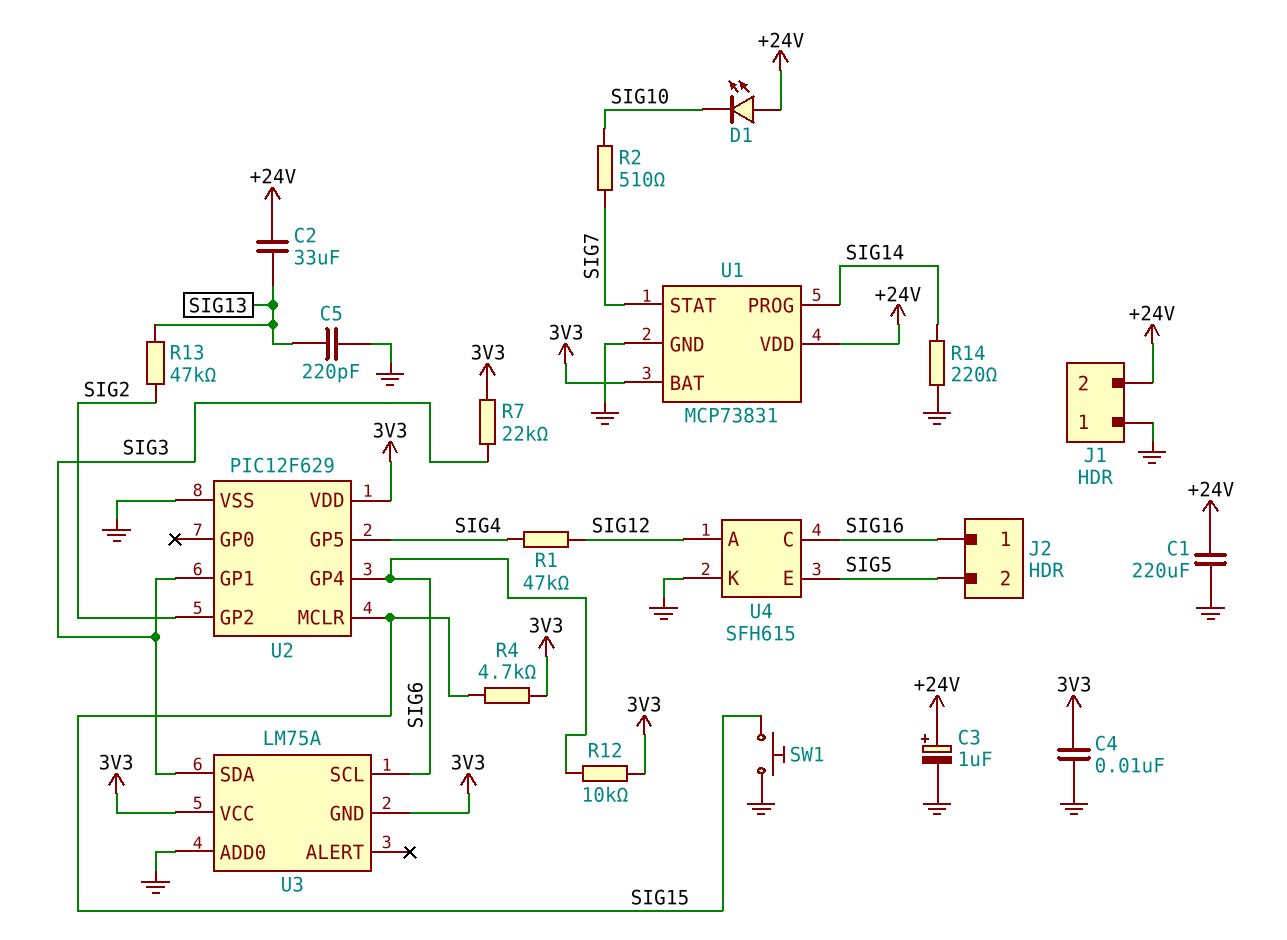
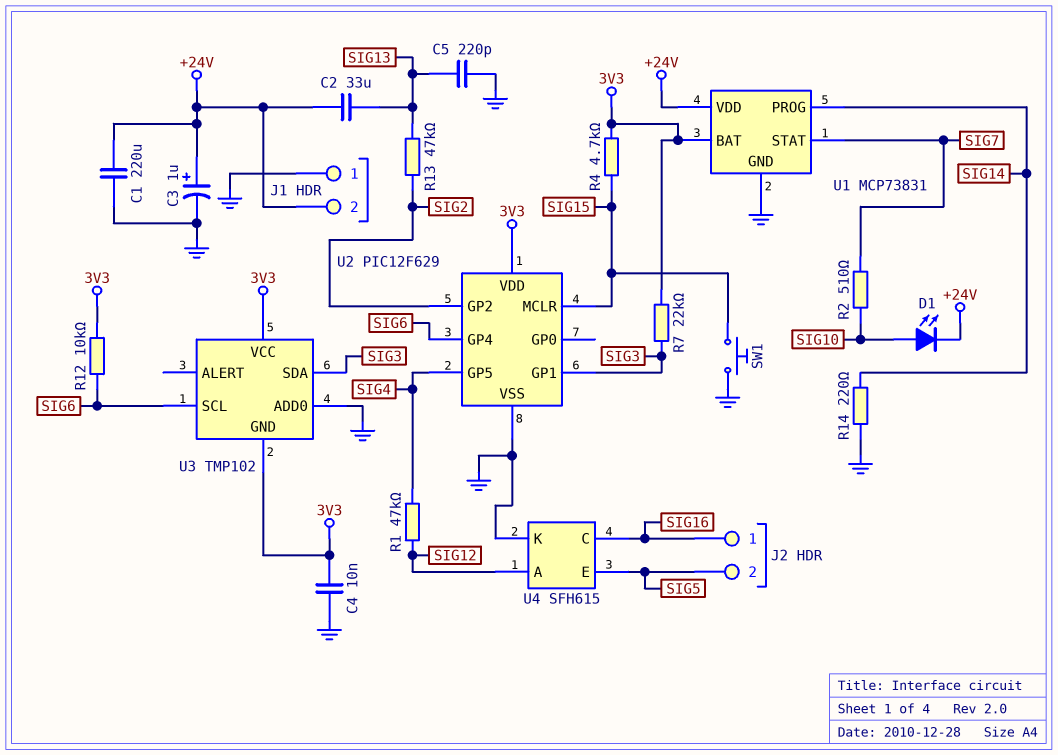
D1: LED (A +24V, K SIG10) -> LED (A SIG10, K +24V)
U3: LM75A -> TMP102

